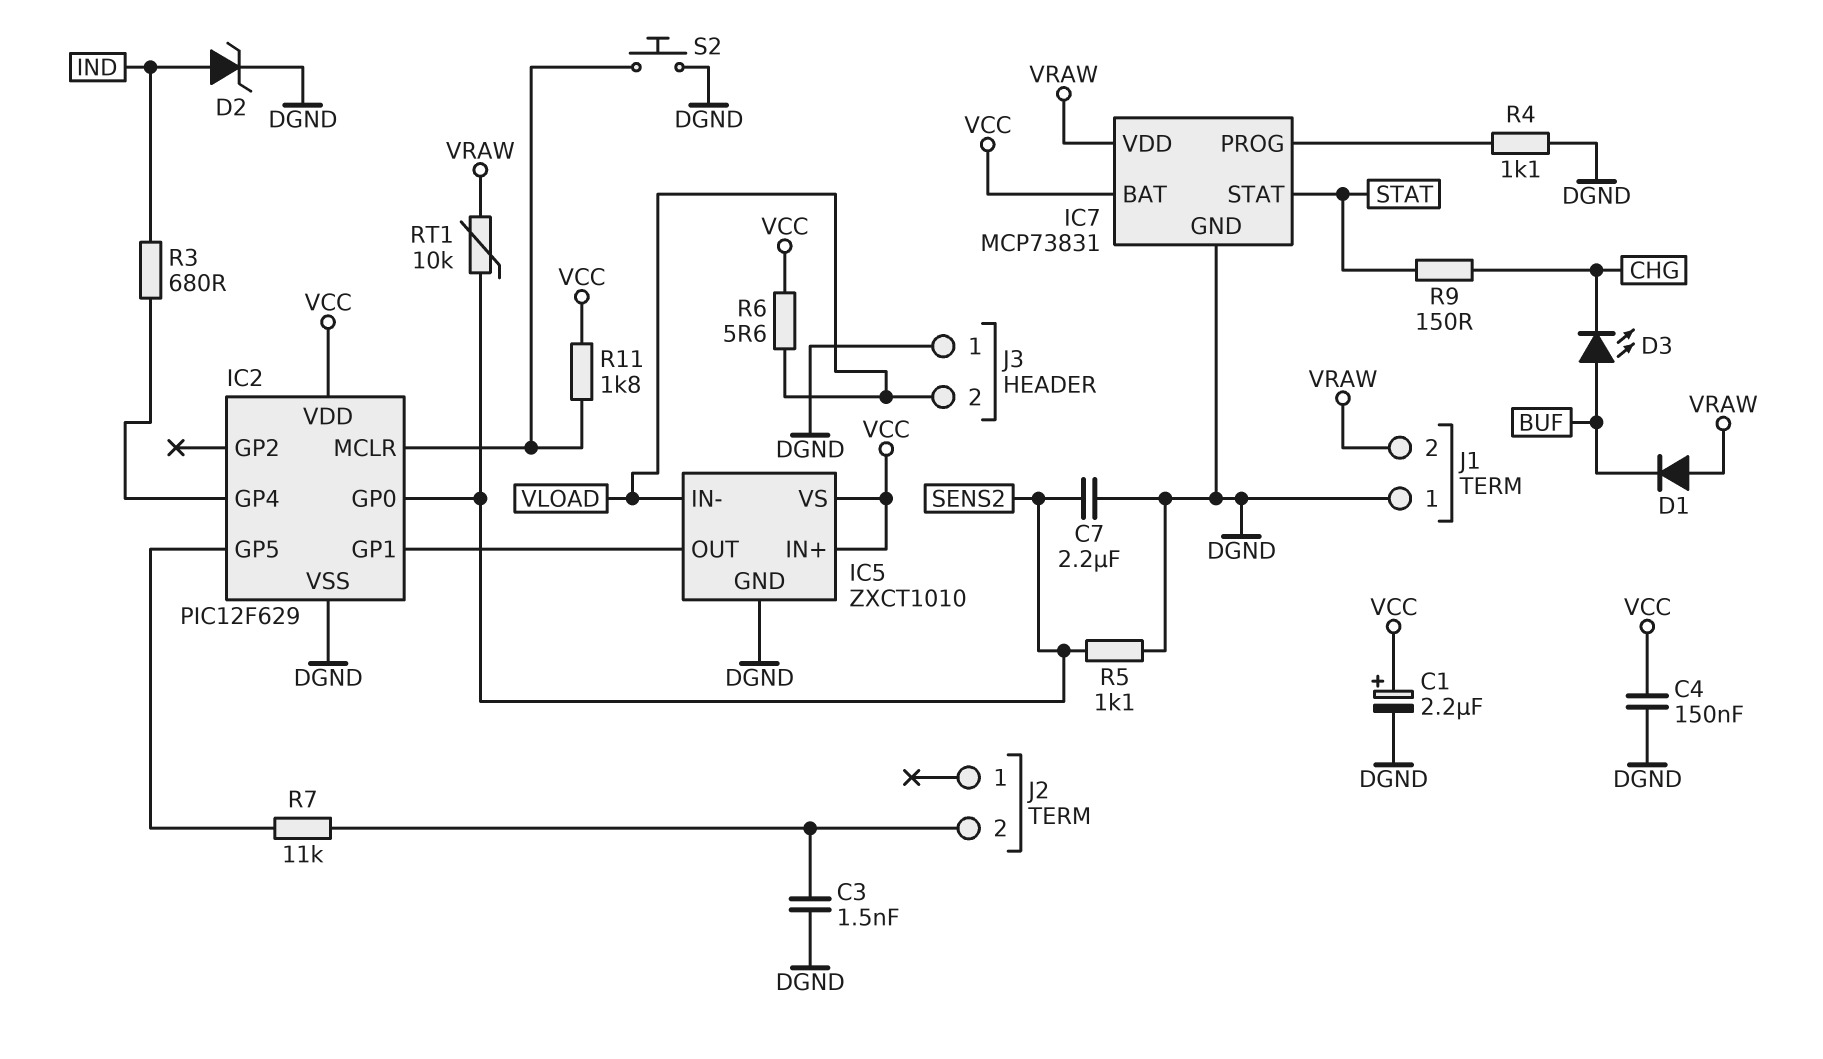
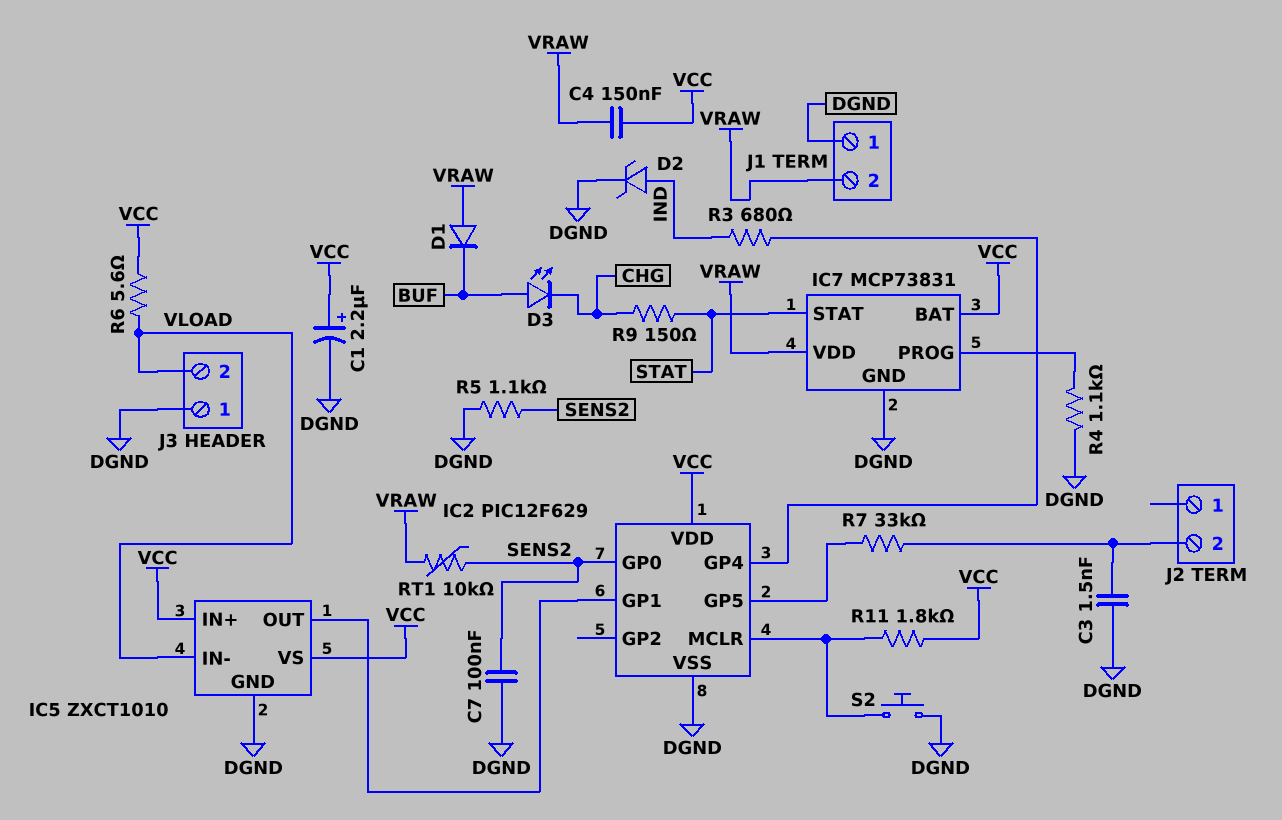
C4: 150nF (DGND, VCC) -> 150nF (VCC, VRAW)
C7: 2.2uF (DGND, SENS2) -> 100nF (DGND, SENS2)
R7: 11k (IC2/GP5, J2/2) -> 33k (IC2/GP5, J2/2)

